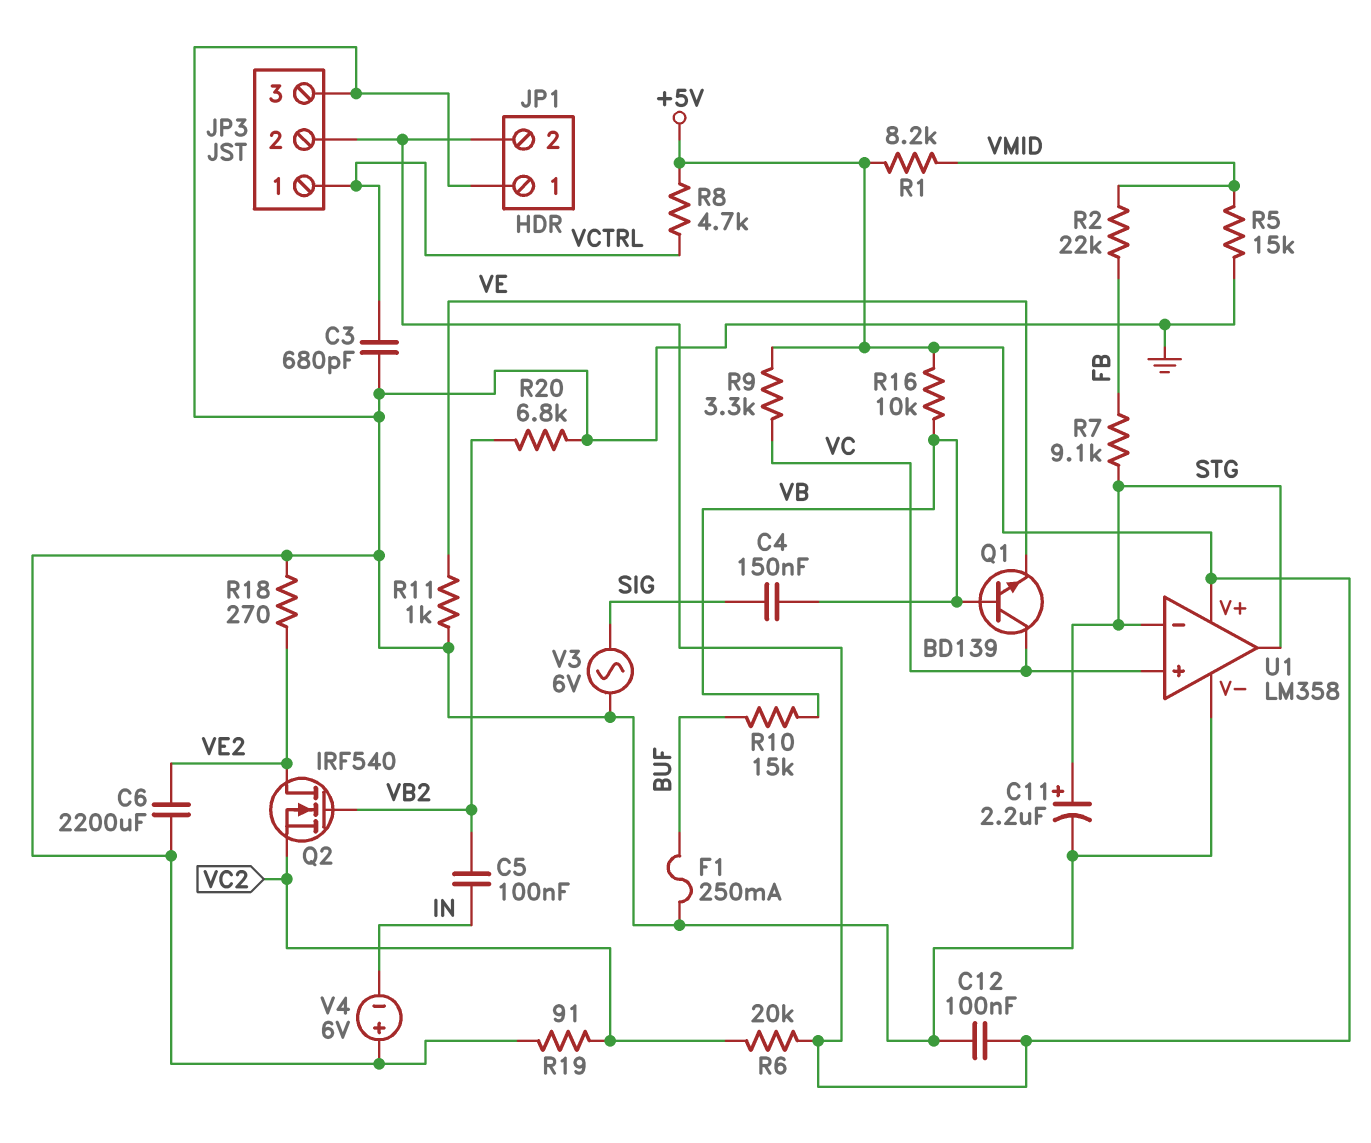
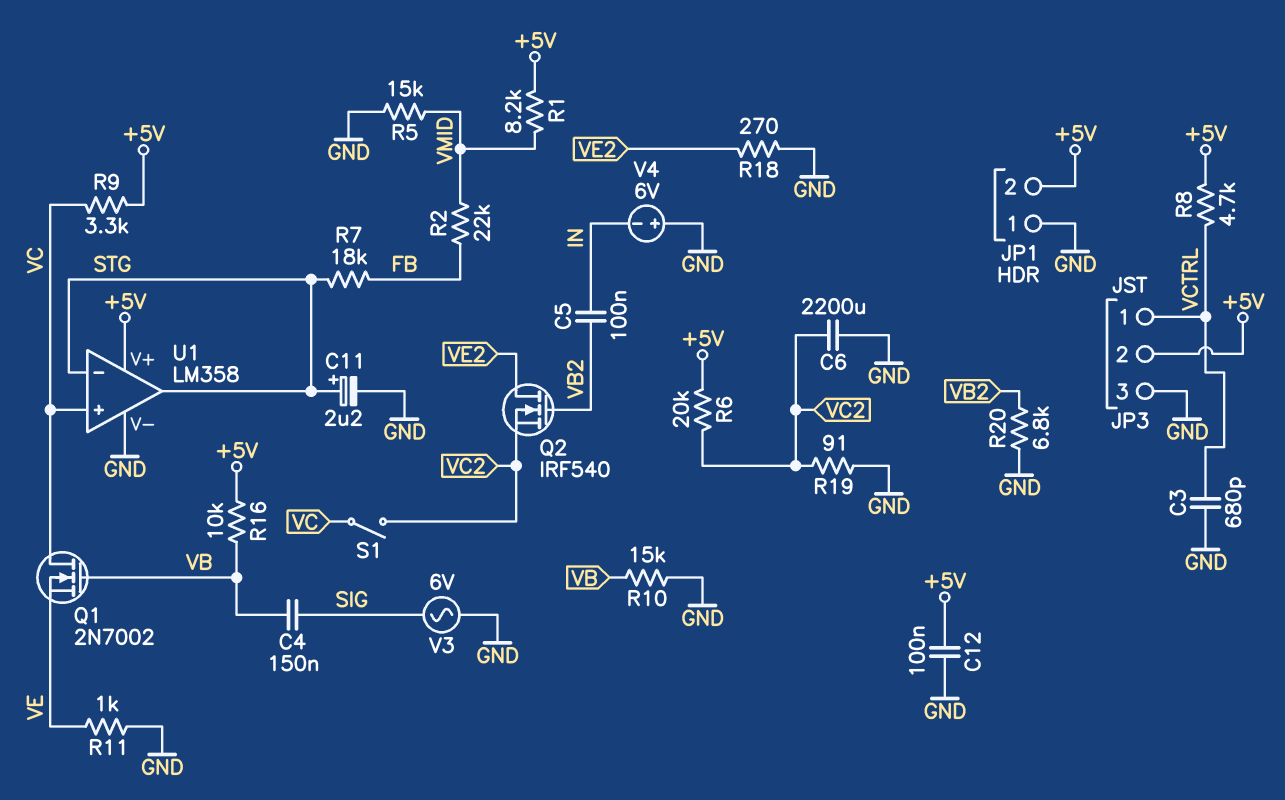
C6: 2200uF (GND, VE2) -> 2200uF (GND, VC2)
F1: 250mA (BUF, GND) -> none
Q1: NPN BD139 (B VB, C VC, E VE) -> NMOS 2N7002 (G VB, D VC, S VE)
R7: 9.1k (FB, STG) -> 18k (FB, STG)
R10: 15k (BUF, VB) -> 15k (GND, VB)
S1: none -> switch (VC, VC2)

